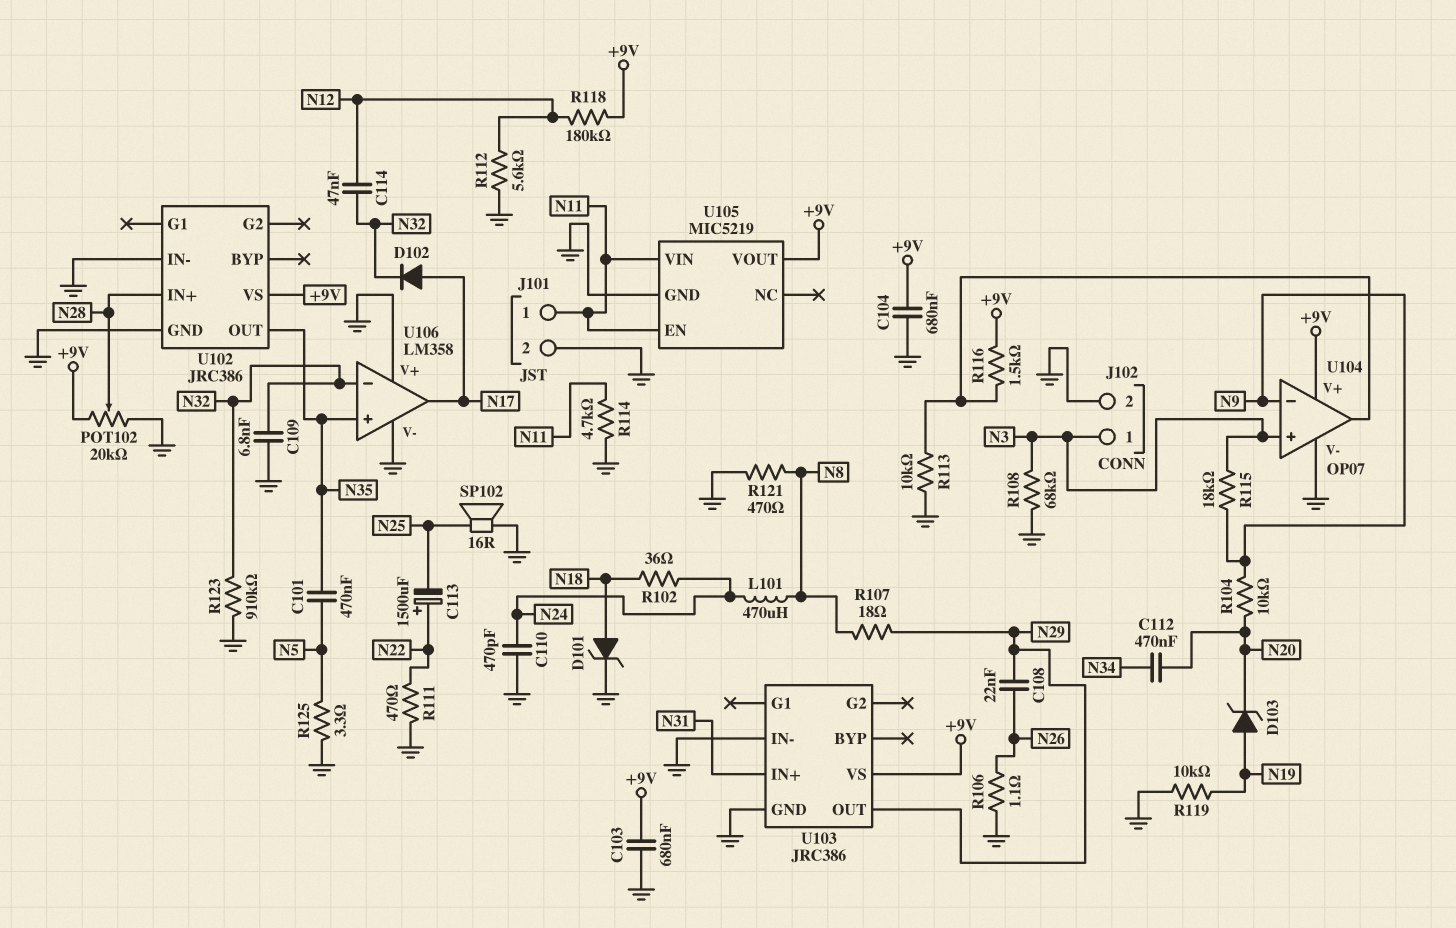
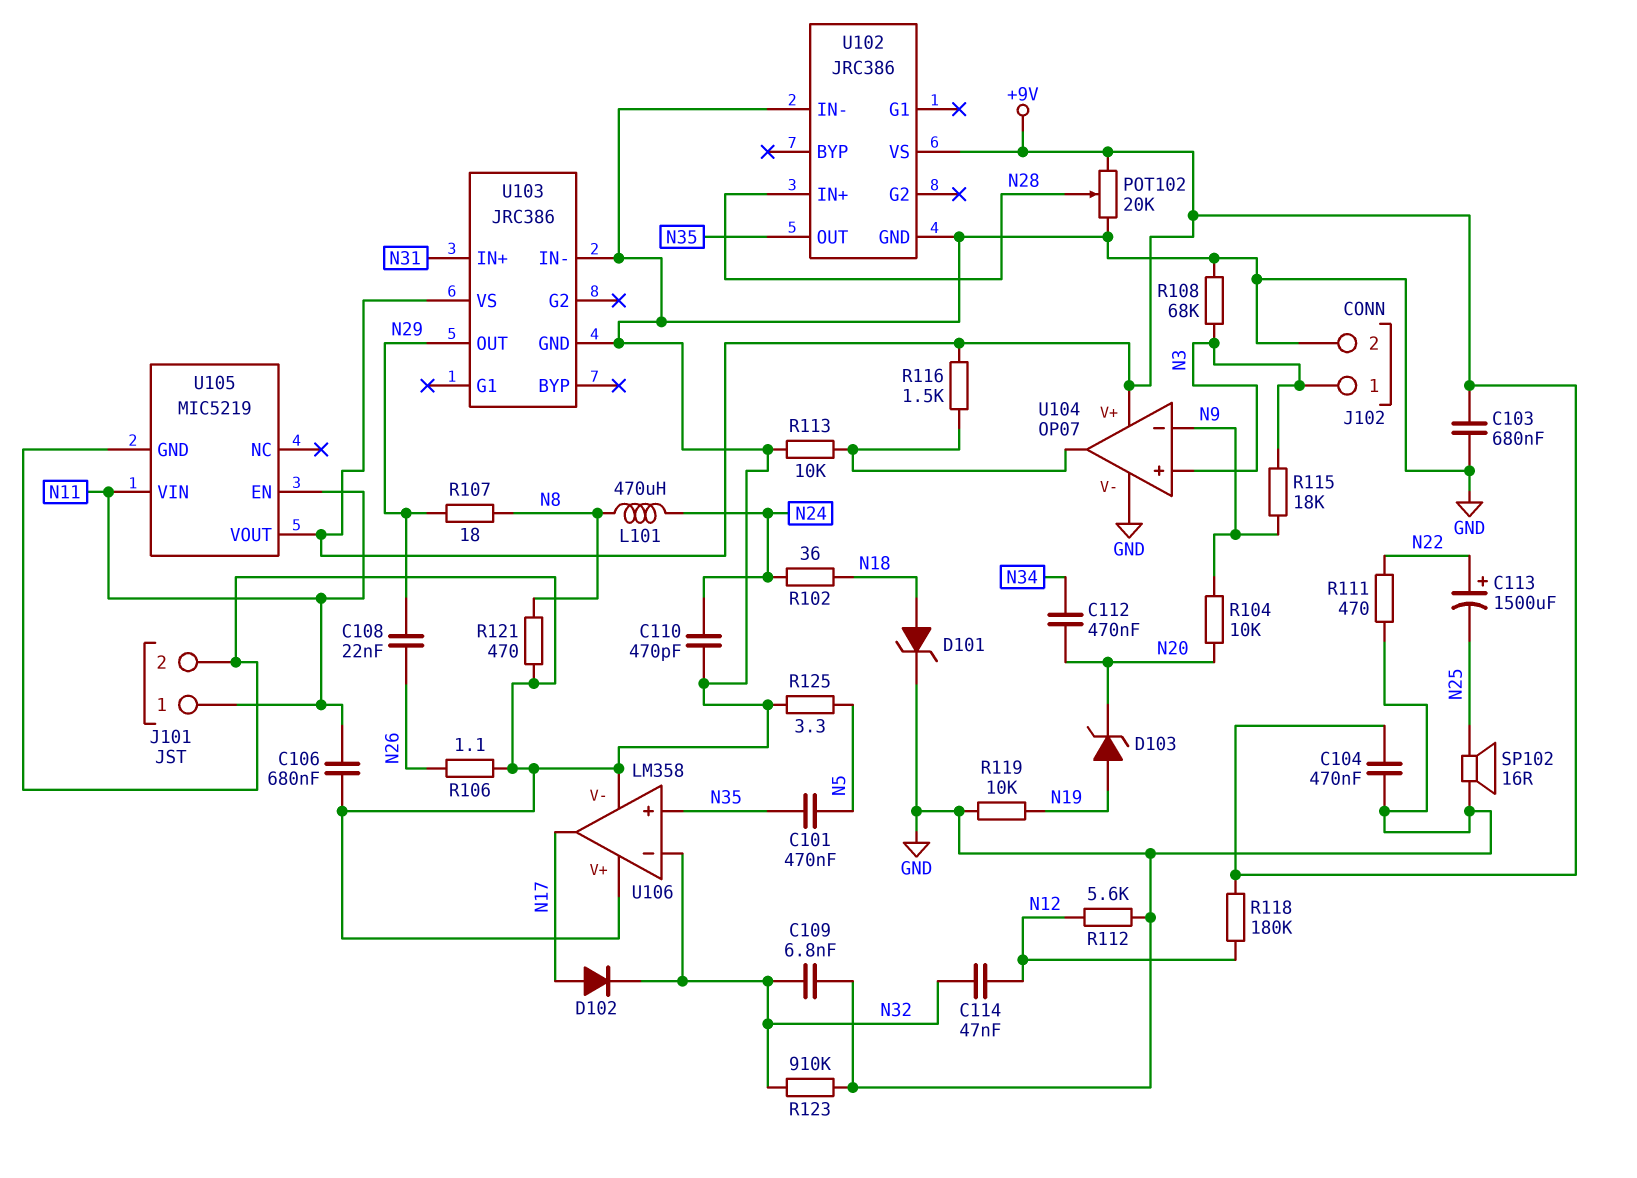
C104: 680nF (+9V, GND) -> 470nF (+9V, GND)
C106: none -> 680nF (GND, N11)
R114: 4.7k (GND, N11) -> none

